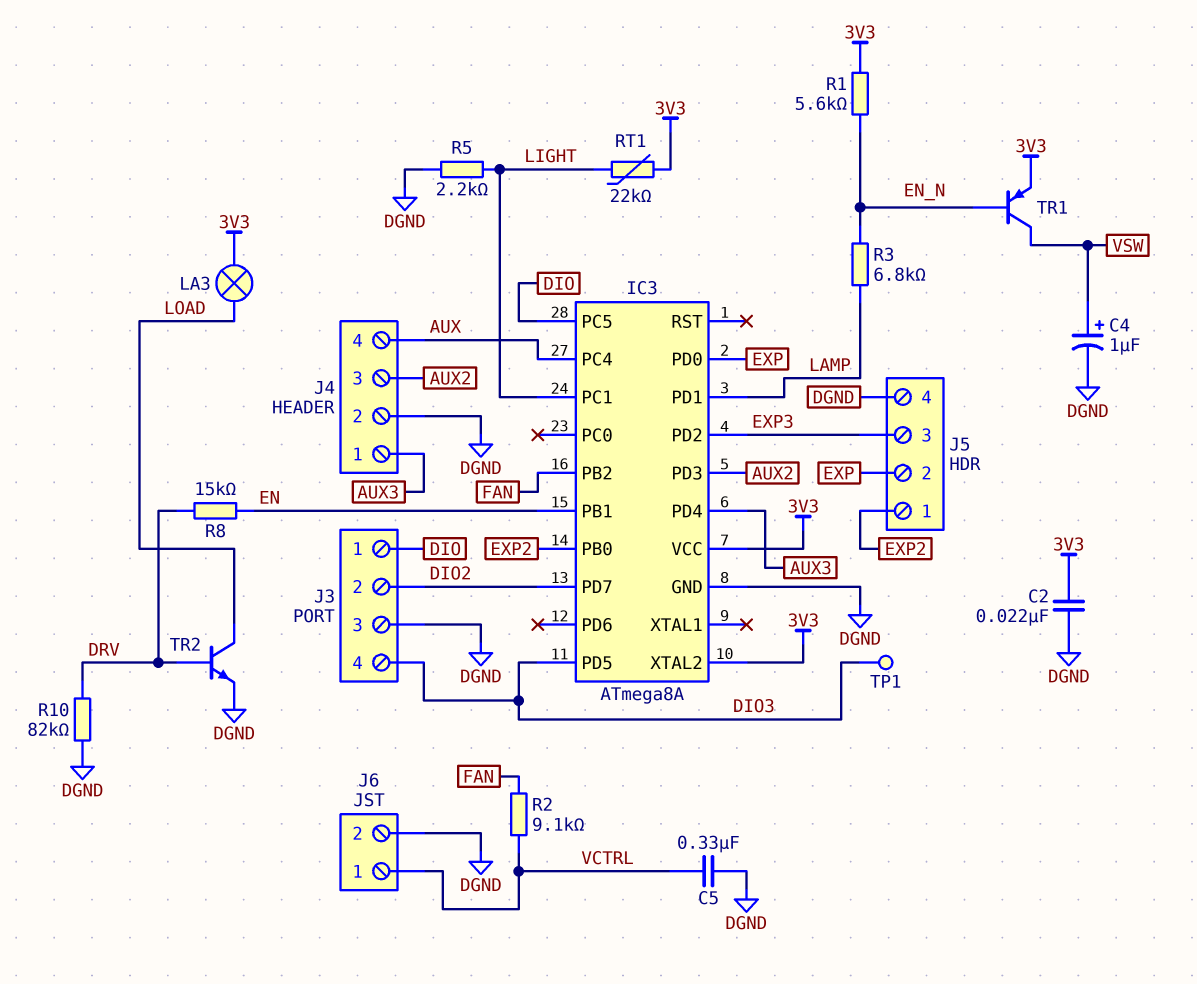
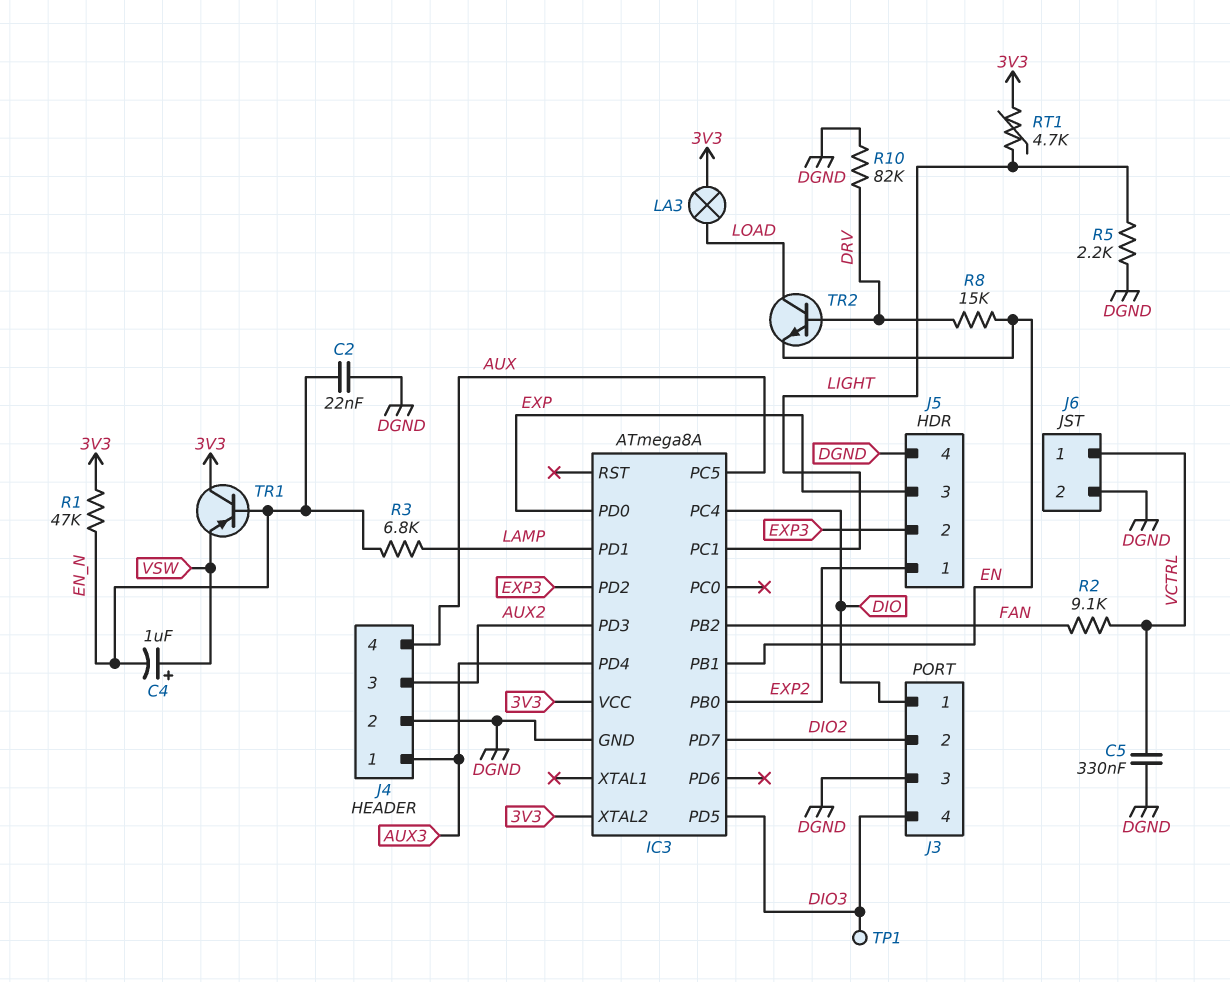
C2: 22nF (3V3, DGND) -> 22nF (DGND, EN_N)
C4: 1uF (plus VSW, minus DGND) -> 1uF (plus VSW, minus EN_N)
IC3 pin PC4: AUX -> DIO
IC3 pin PC5: DIO -> AUX
J5 pin 2: EXP -> EXP3
J5 pin 3: EXP3 -> EXP
R1: 5.6k (3V3, EN_N) -> 47k (3V3, EN_N)
RT1: 22k (3V3, LIGHT) -> 4.7k (3V3, LIGHT)
TR1: PNP (B EN_N, C VSW, E 3V3) -> PNP (B EN_N, C 3V3, E VSW)
TR2: NPN (B DRV, C LOAD, E DGND) -> NPN (B DRV, C LOAD, E EN)

